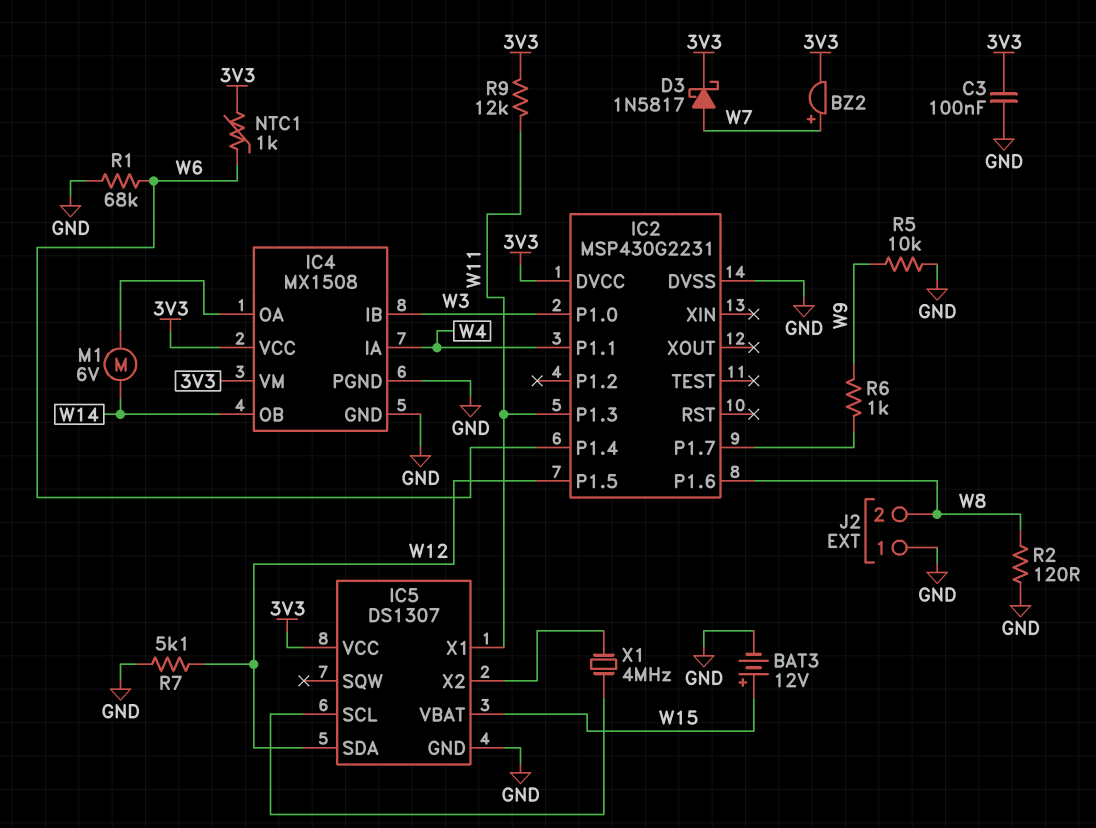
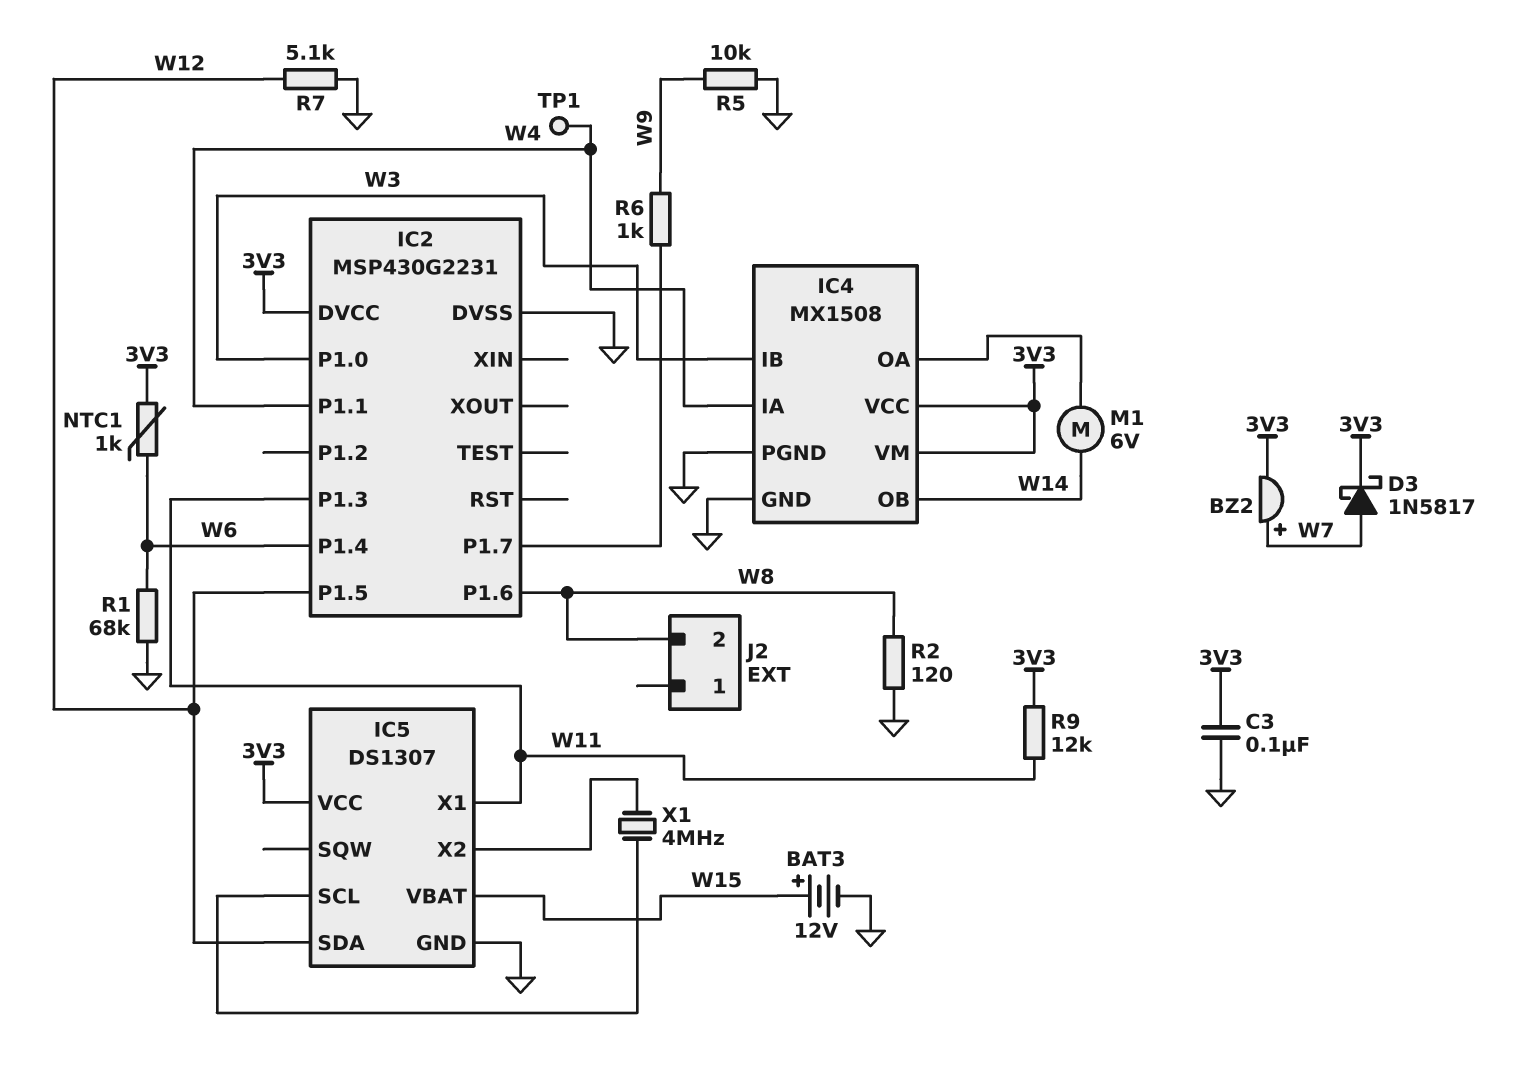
J2 pin 1: GND -> none
TP1: none -> test point (W4)

